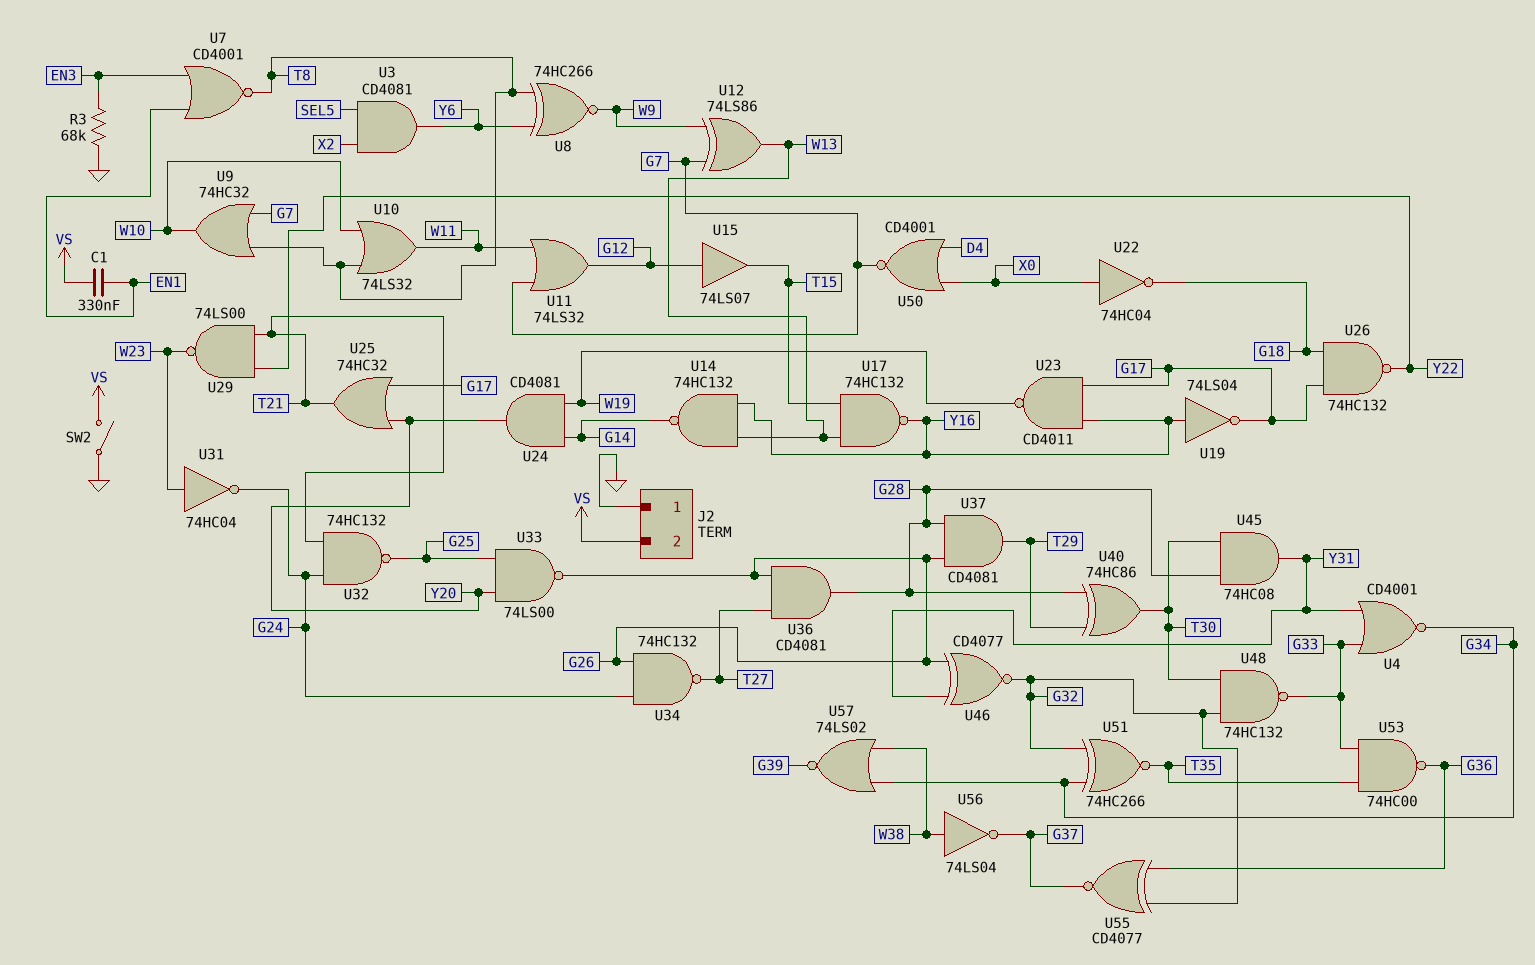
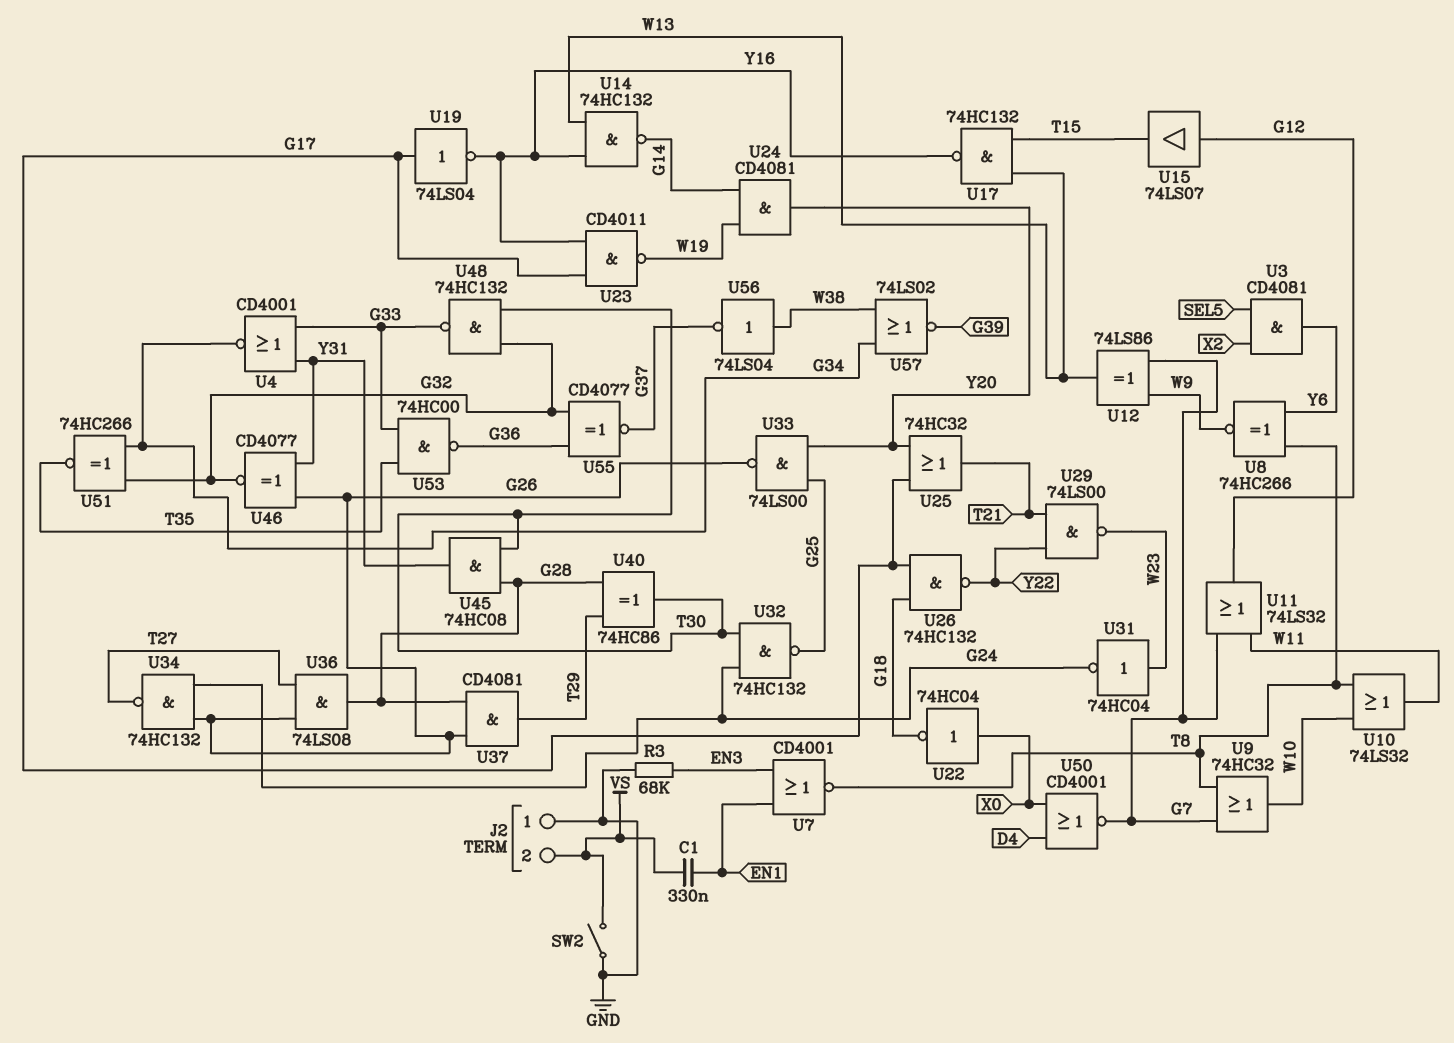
U19: NOT 74LS04 (in Y16, out G17) -> NOT 74LS04 (in G17, out Y16)
U32: NAND 74HC132 (in G24, in T21, out G25) -> NAND 74HC132 (in G24, in T30, out G25)
U36: AND CD4081 (in G26, in T27, out G28) -> AND 74LS08 (in G26, in T27, out G28)

